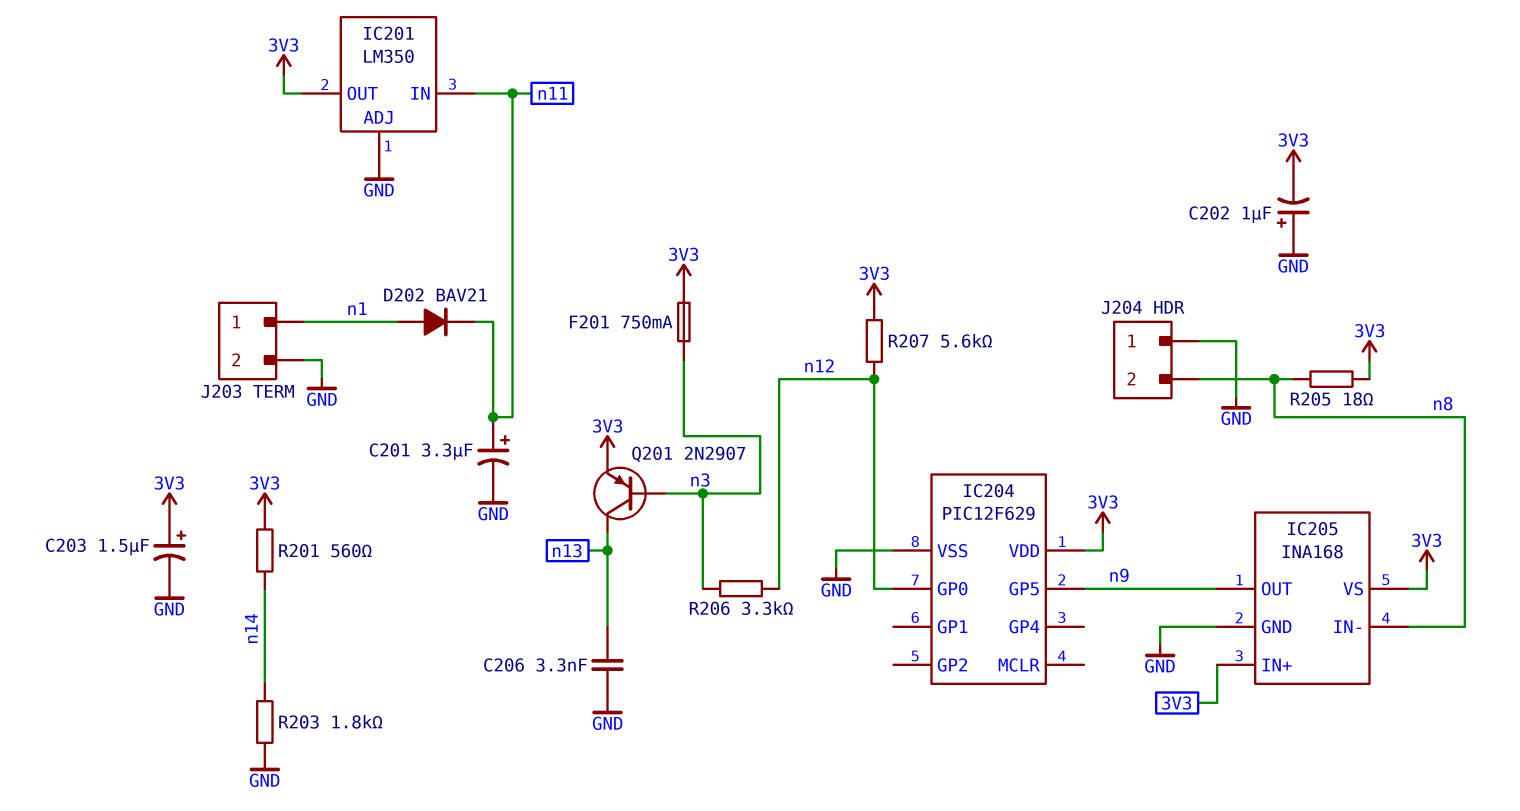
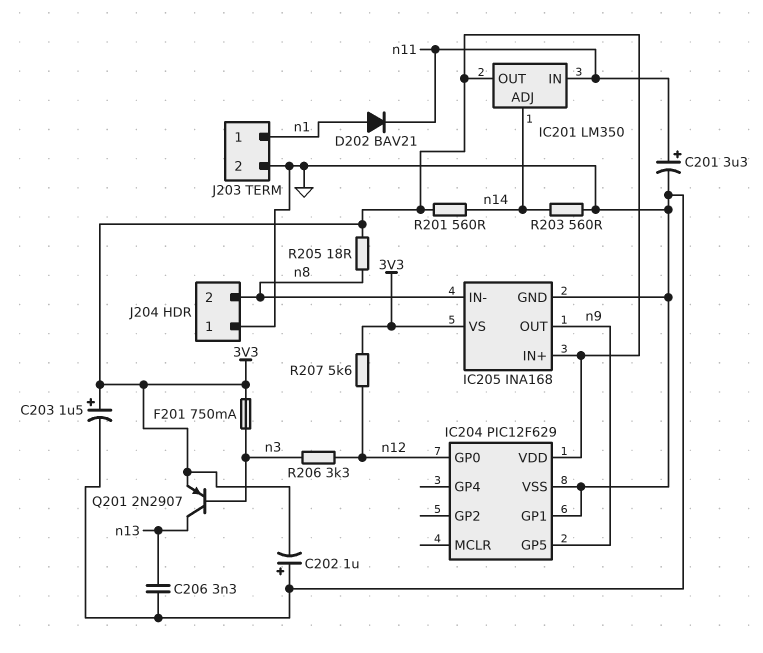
IC201 pin ADJ: GND -> n14
IC204 pin GP1: none -> GND
R203: 1.8k (GND, n14) -> 560 (GND, n14)

